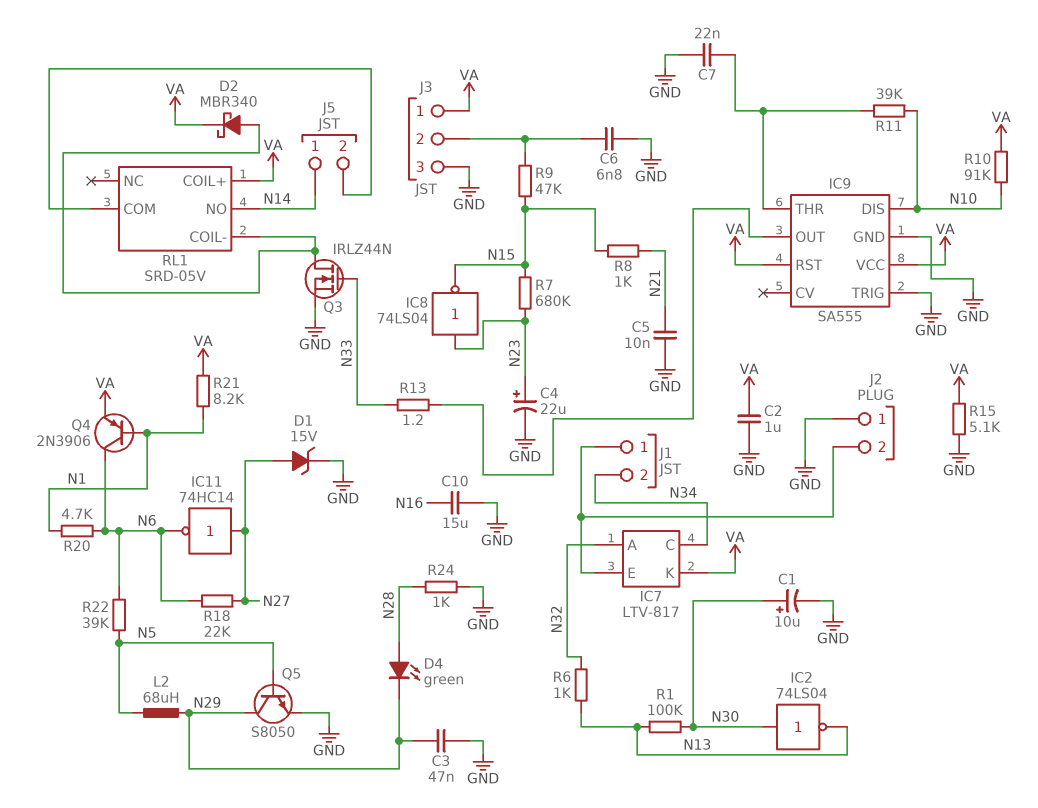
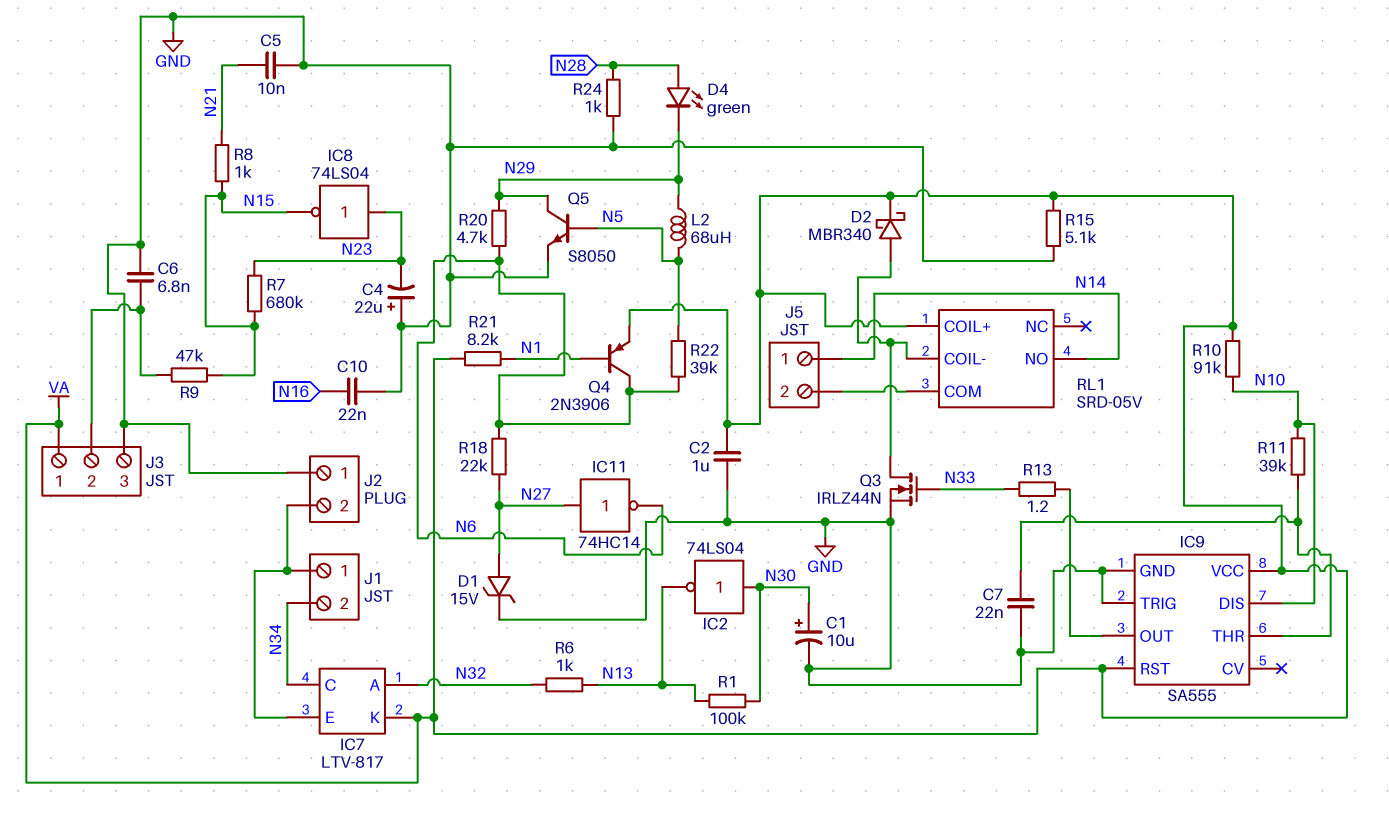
C3: 47nF (GND, N29) -> none
C4: 22uF (plus N23, minus GND) -> 22uF (plus GND, minus N23)
C10: 15uF (GND, N16) -> 22nF (GND, N16)
R20: 4.7k (N1, N6) -> 4.7k (N6, N29)

